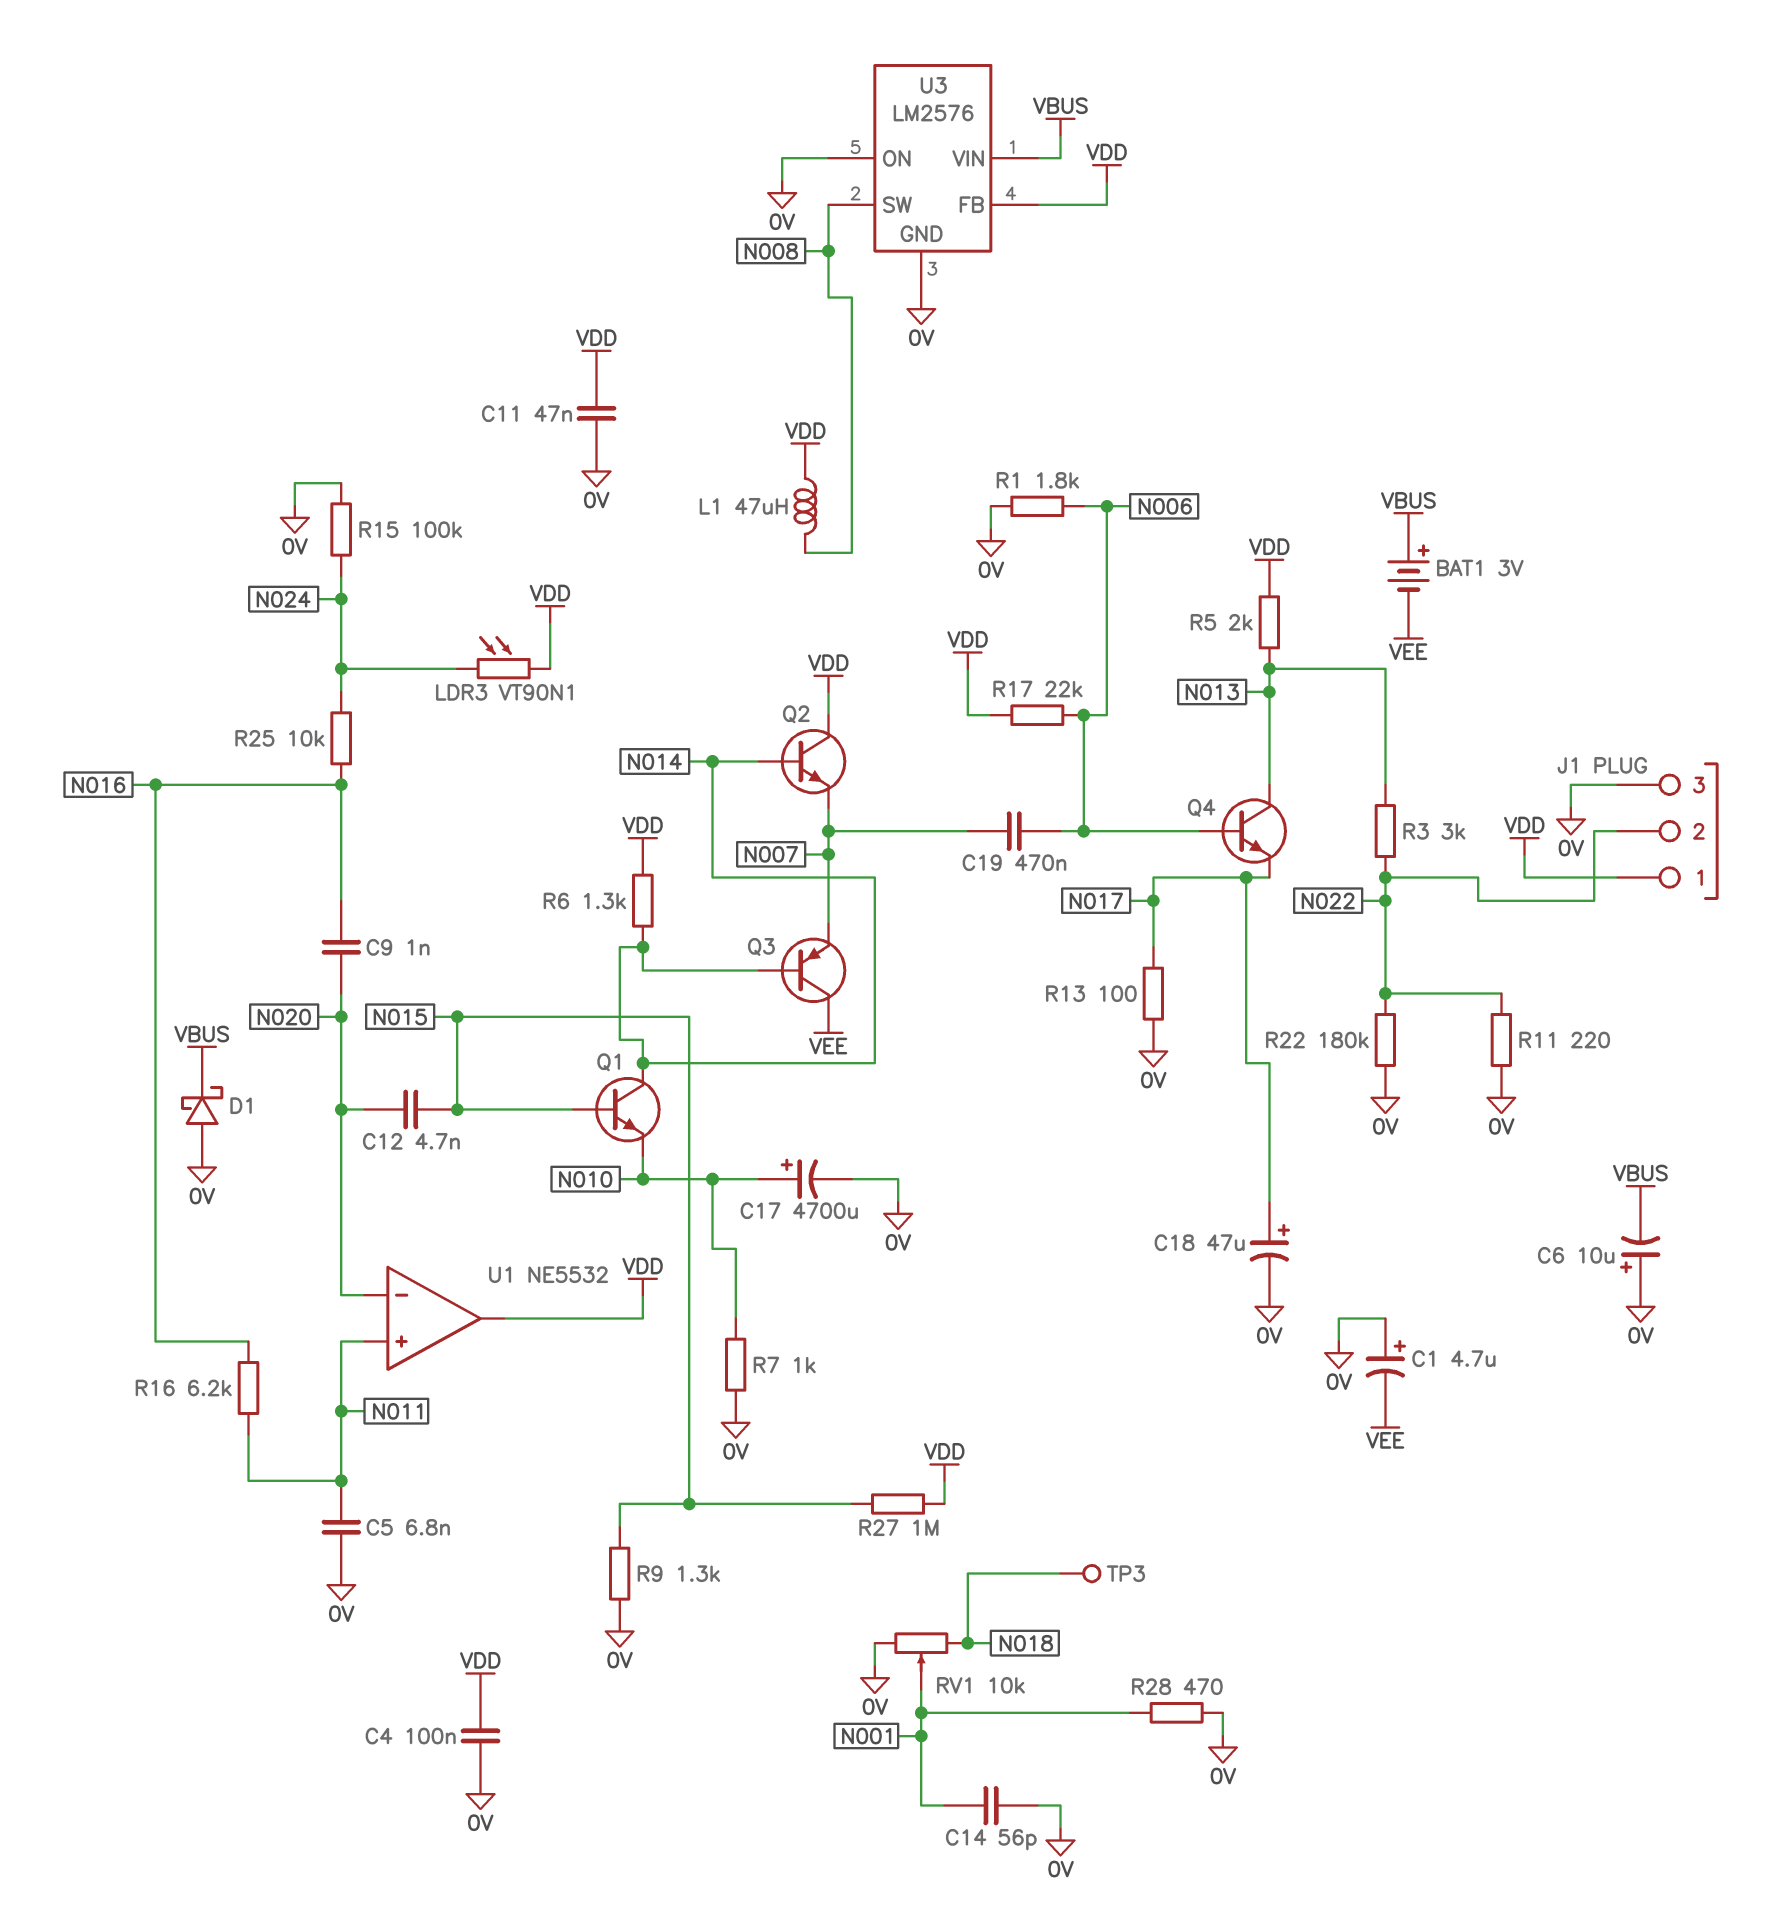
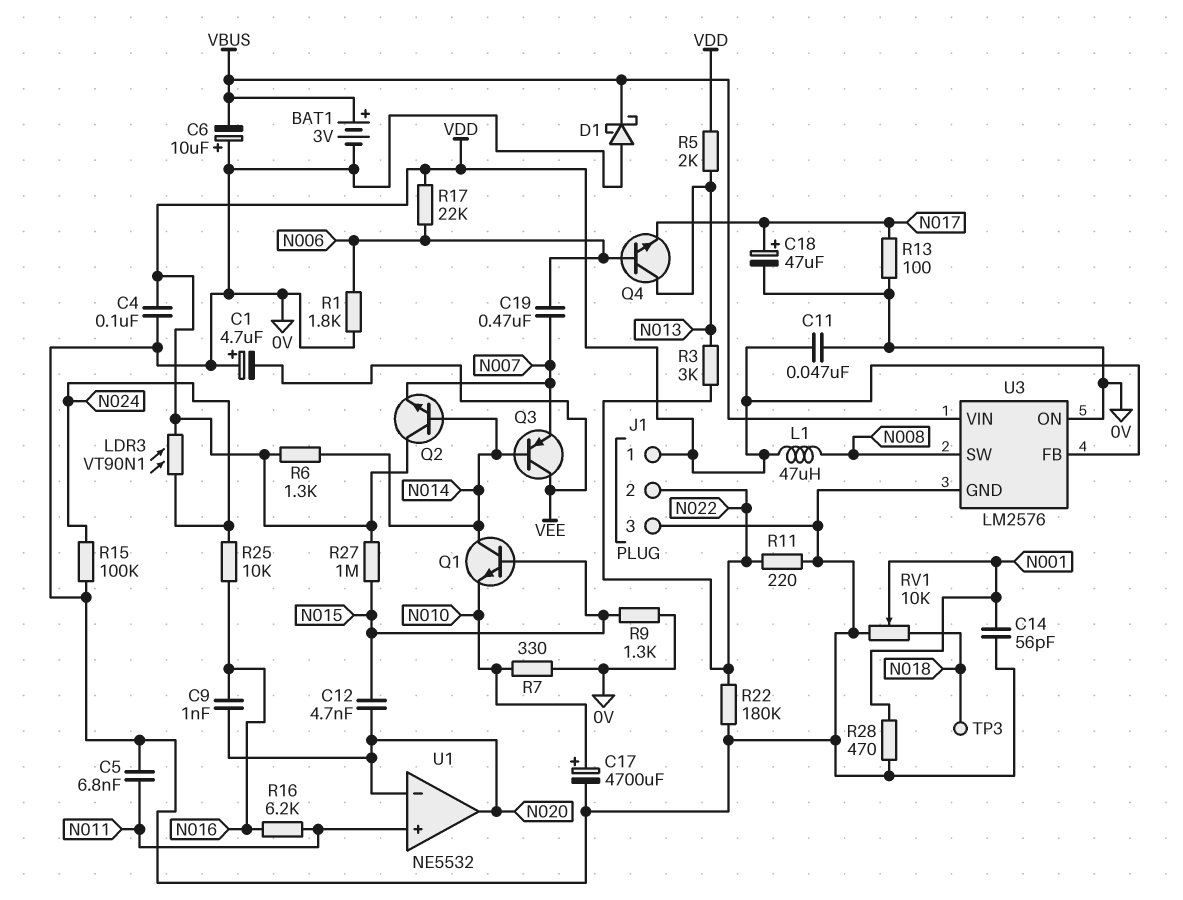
BAT1: 3V (plus VBUS, minus VEE) -> 3V (plus VBUS, minus 0V)
R7: 1k (0V, N010) -> 330 (0V, N010)
U1 pin out: VDD -> N020

